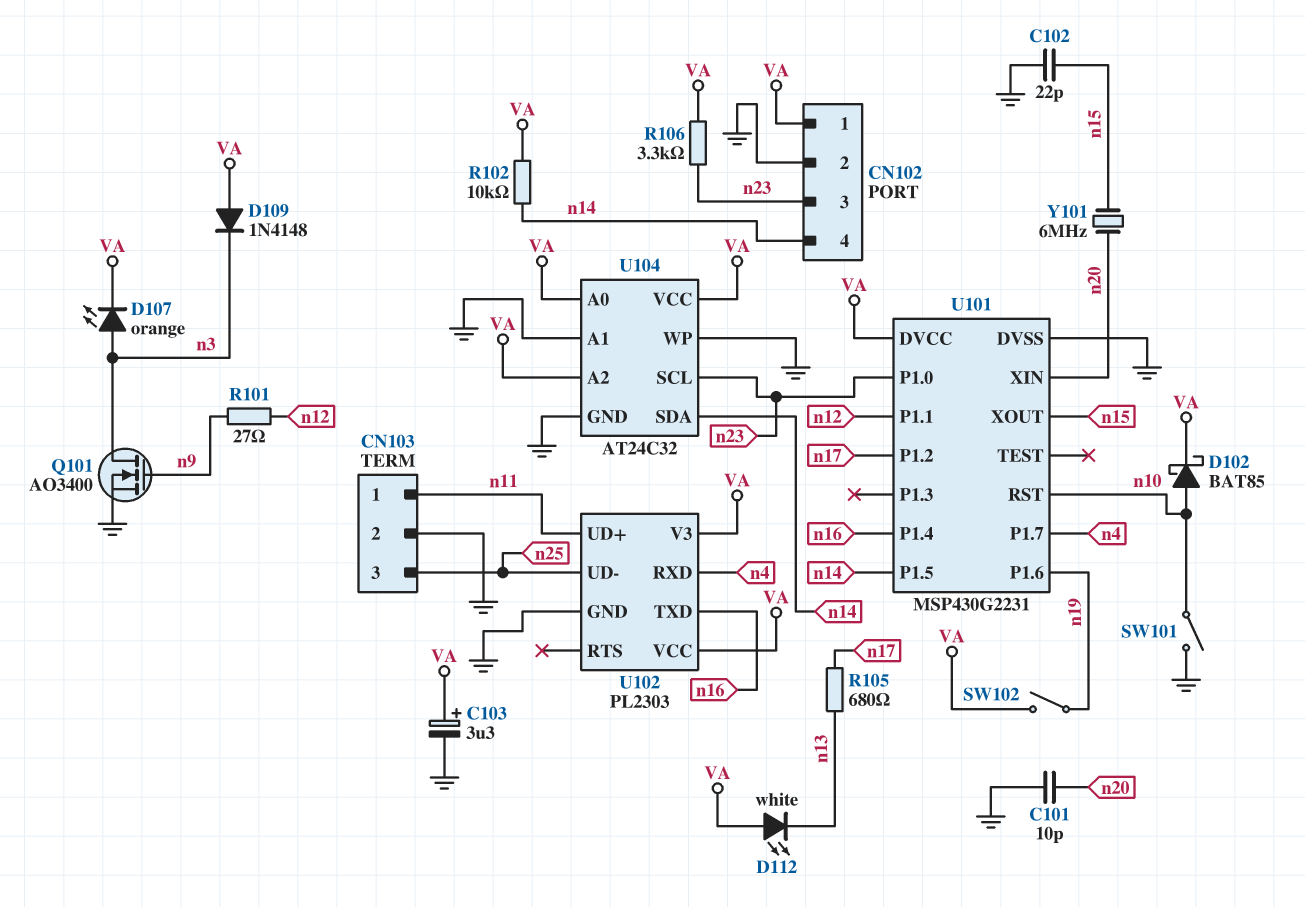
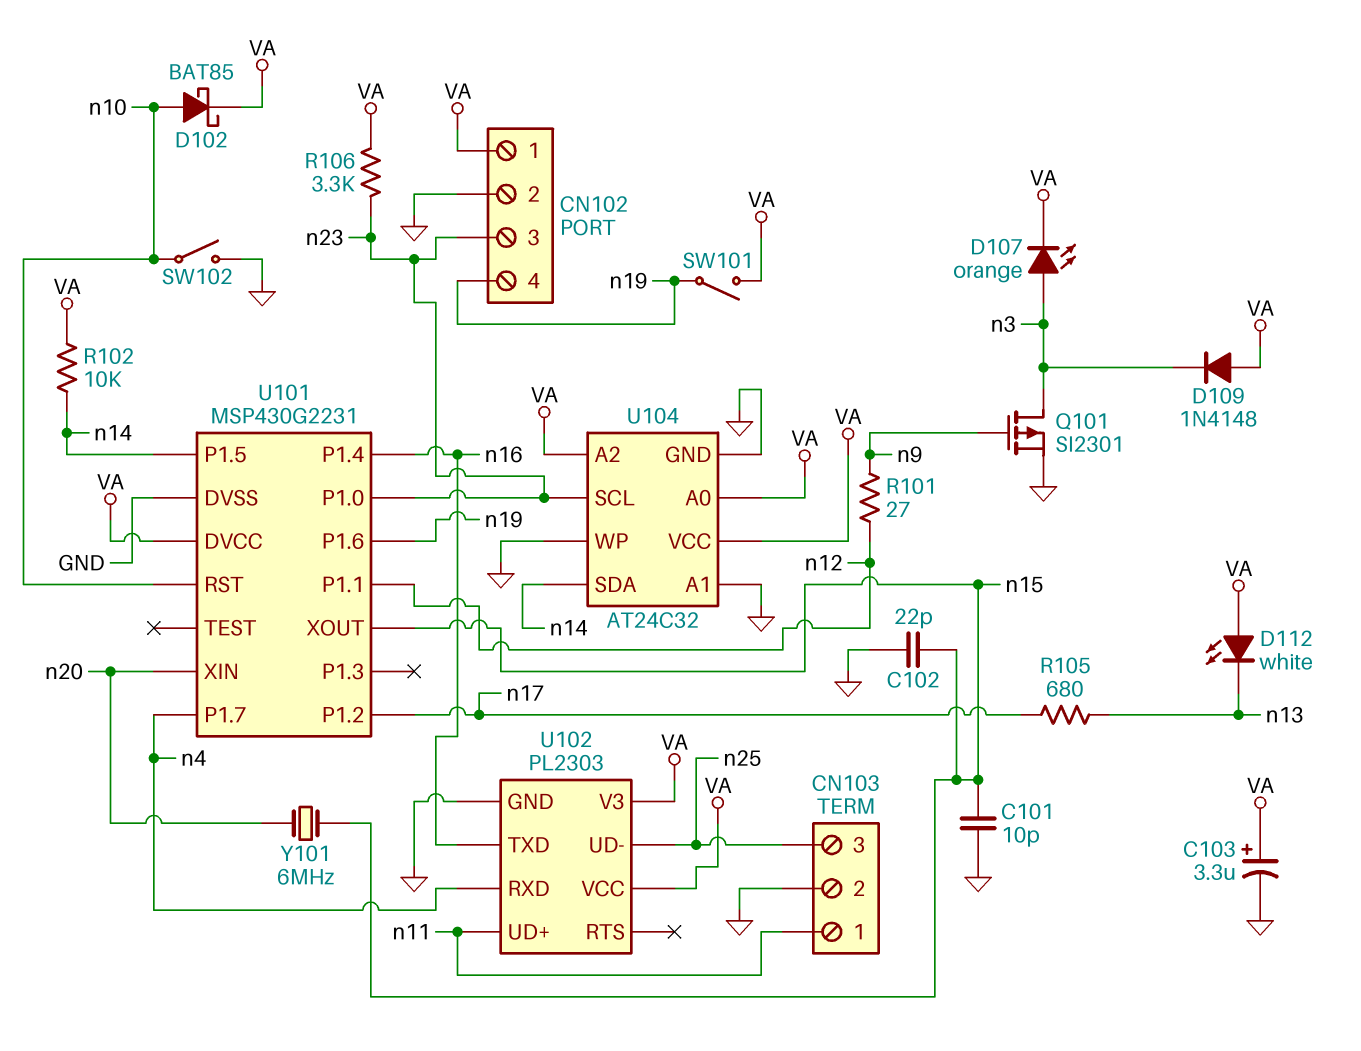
C101: 10pF (GND, n20) -> 10pF (GND, n15)
CN102 pin 4: n14 -> n19
Q101: NMOS AO3400 (G n9, D n3, S GND) -> PMOS SI2301 (G n9, D n3, S GND)
SW101: switch (GND, n10) -> switch (VA, n19)
SW102: switch (VA, n19) -> switch (GND, n10)

